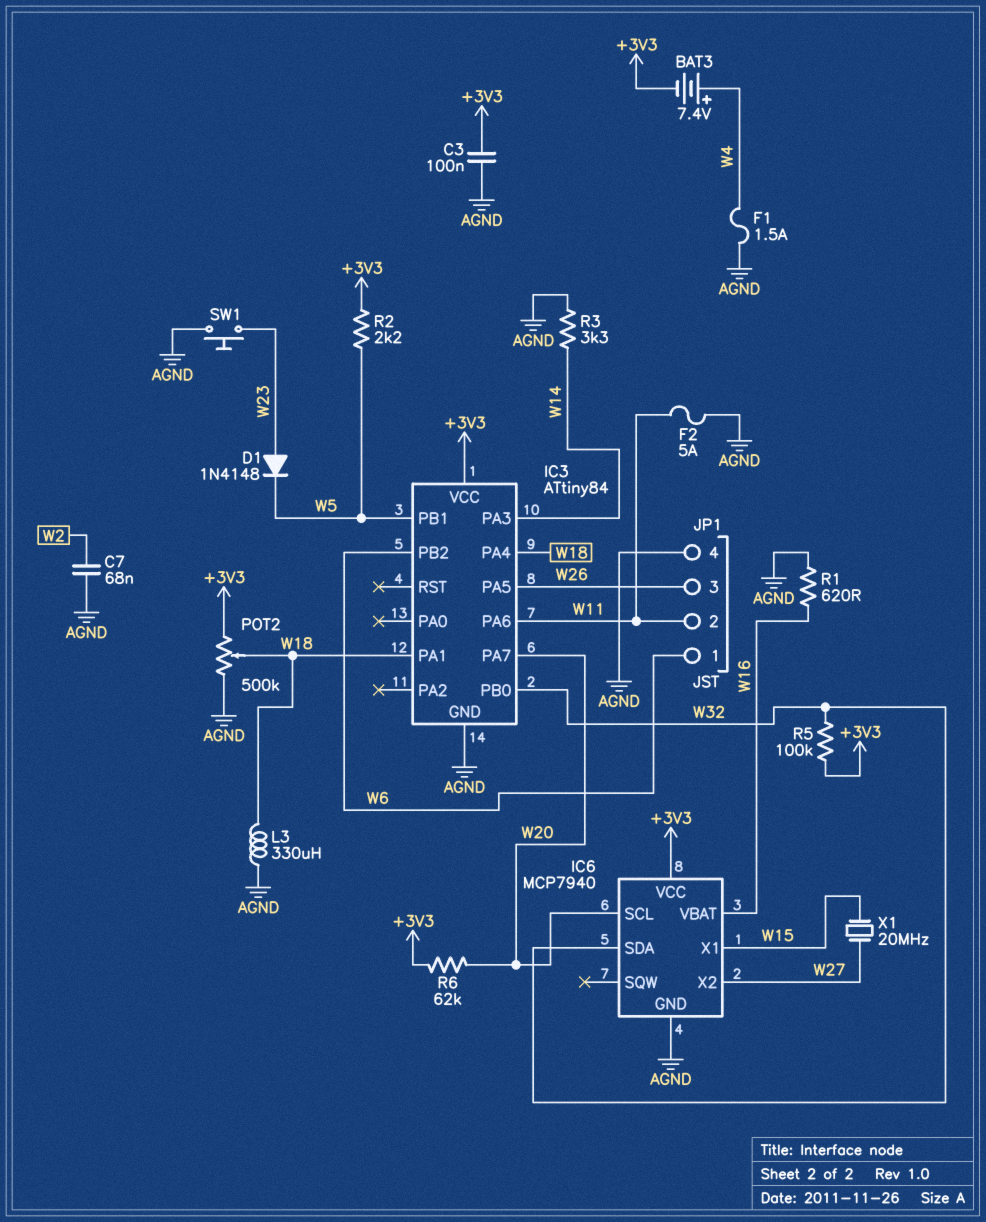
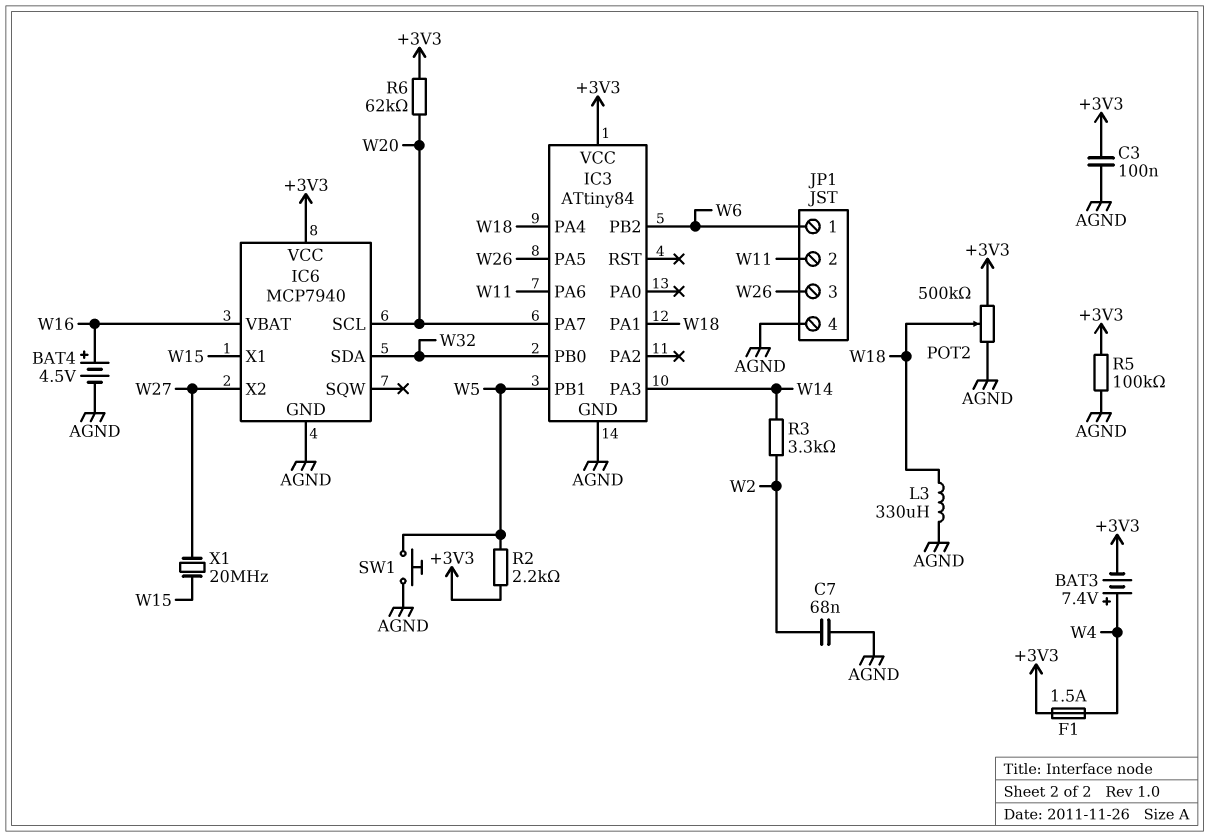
BAT4: none -> 4.5V (plus W16, minus AGND)
D1: diode 1N4148 (A W23, K W5) -> none
F1: 1.5A (AGND, W4) -> 1.5A (+3V3, W4)
F2: 5A (AGND, W11) -> none
R1: 620 (AGND, W16) -> none
R3: 3.3k (AGND, W14) -> 3.3k (W2, W14)
R5: 100k (+3V3, W32) -> 100k (+3V3, AGND)
SW1: button (AGND, W23) -> button (AGND, W5)

